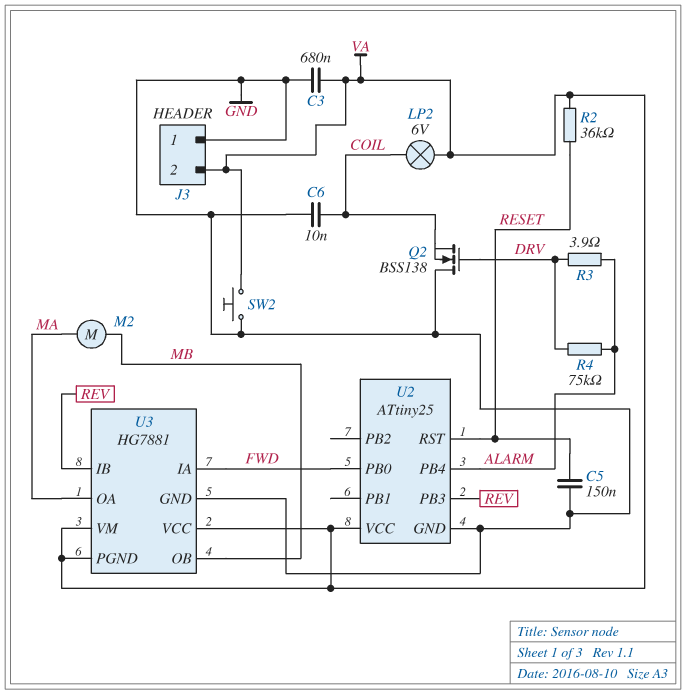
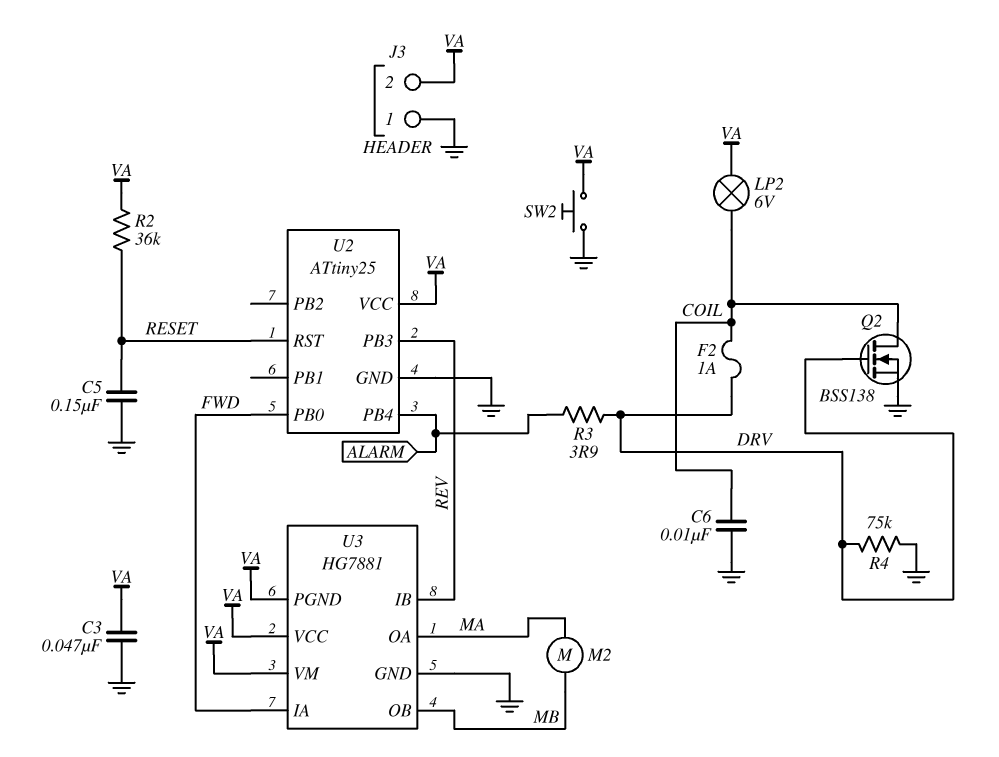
C3: 680nF (GND, VA) -> 47nF (GND, VA)
F2: none -> 1A (COIL, DRV)
Q2: NMOS BSS138 (G DRV, D GND, S COIL) -> NMOS BSS138 (G DRV, D COIL, S GND)
R4: 75k (ALARM, DRV) -> 75k (DRV, GND)

